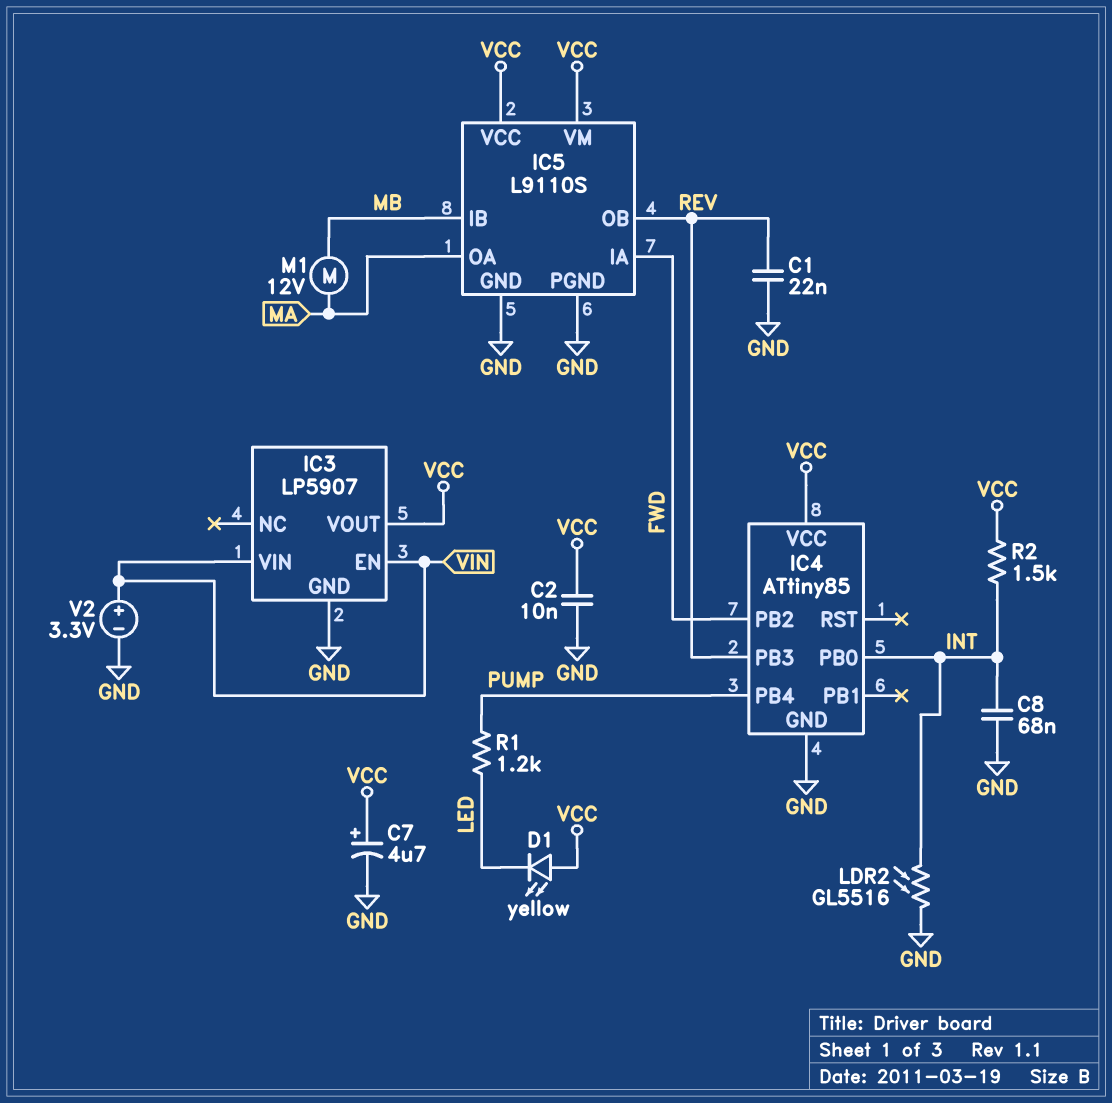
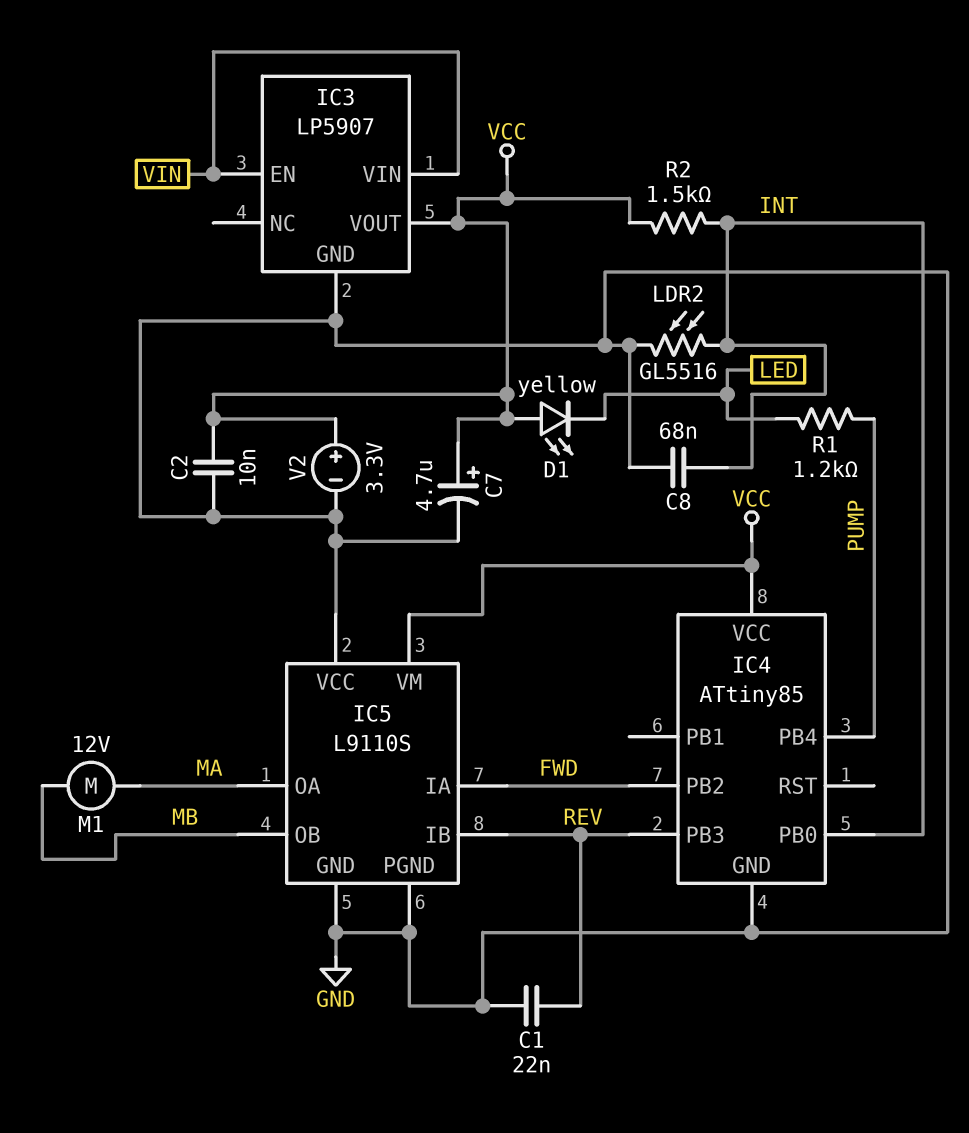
IC5 pin IB: MB -> REV
IC5 pin OB: REV -> MB
IC5 pin VCC: VCC -> GND
V2: 3.3V (plus VIN, minus GND) -> 3.3V (plus VCC, minus GND)

